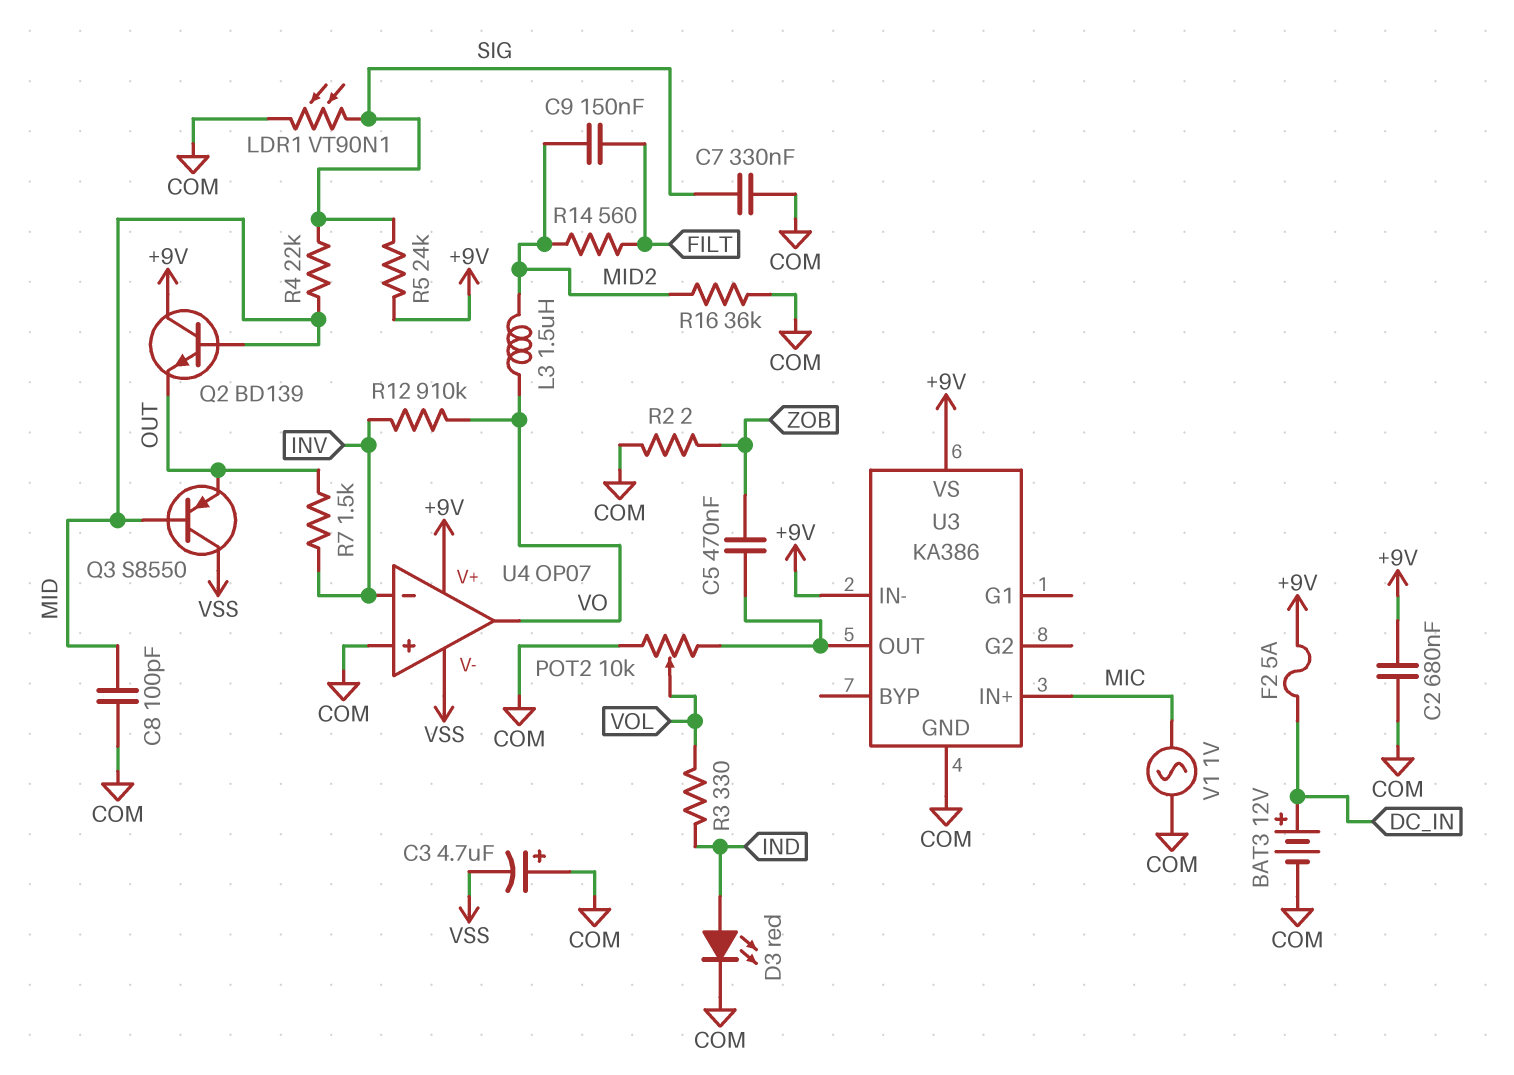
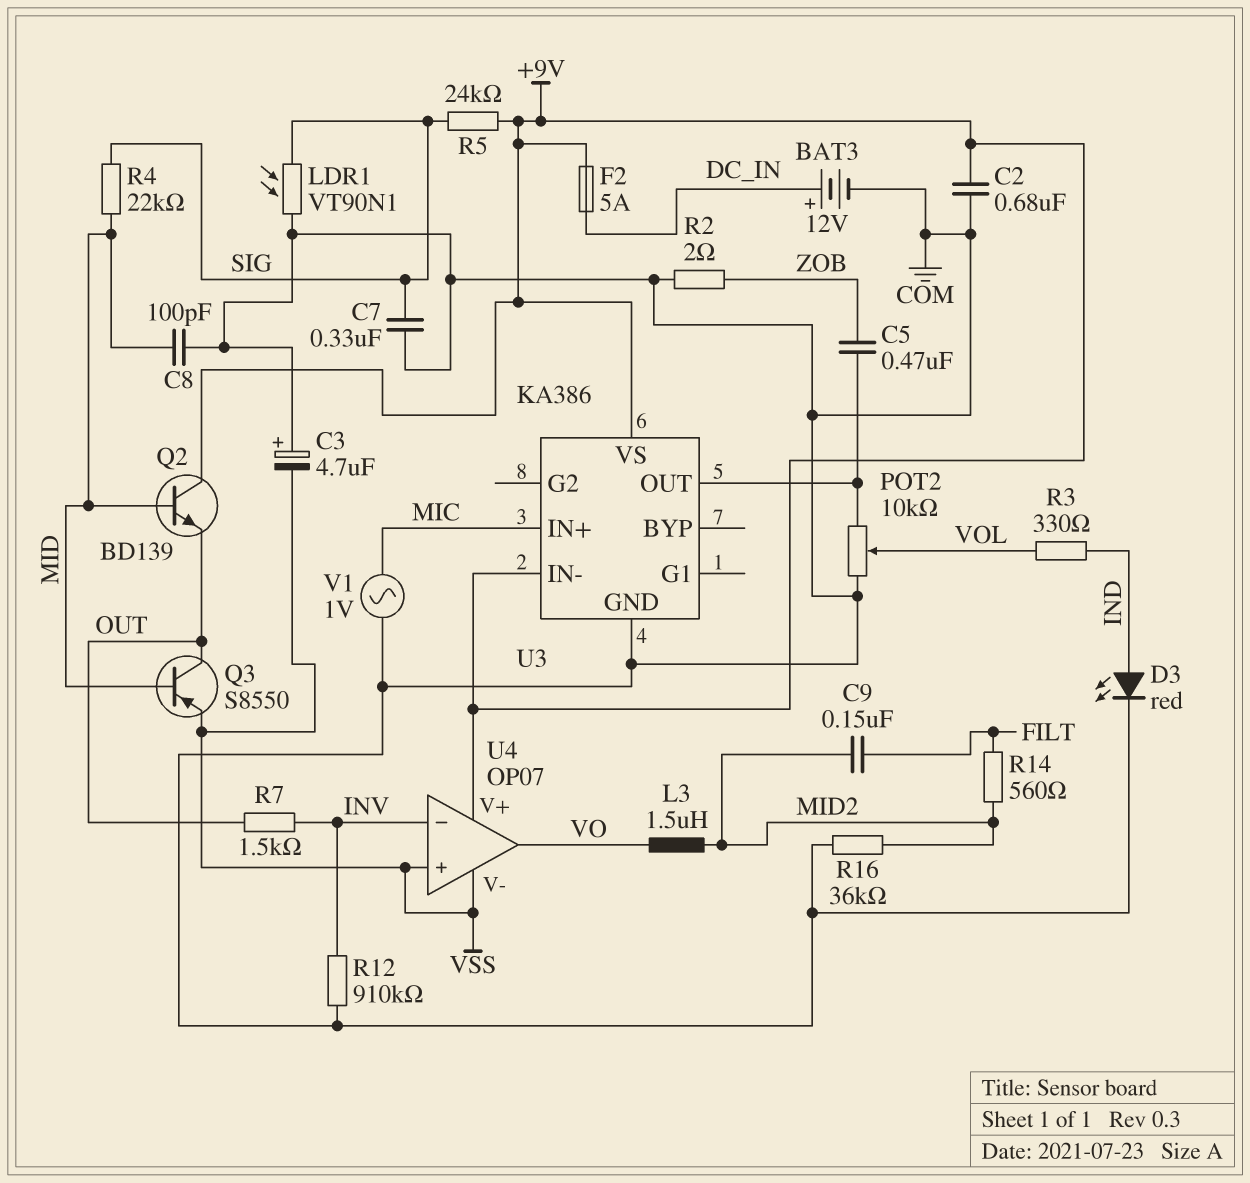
Q3: PNP S8550 (B MID, C VSS, E OUT) -> PNP S8550 (B MID, C OUT, E VSS)
R12: 910k (INV, VO) -> 910k (COM, INV)
U4 pin in+: COM -> VSS

